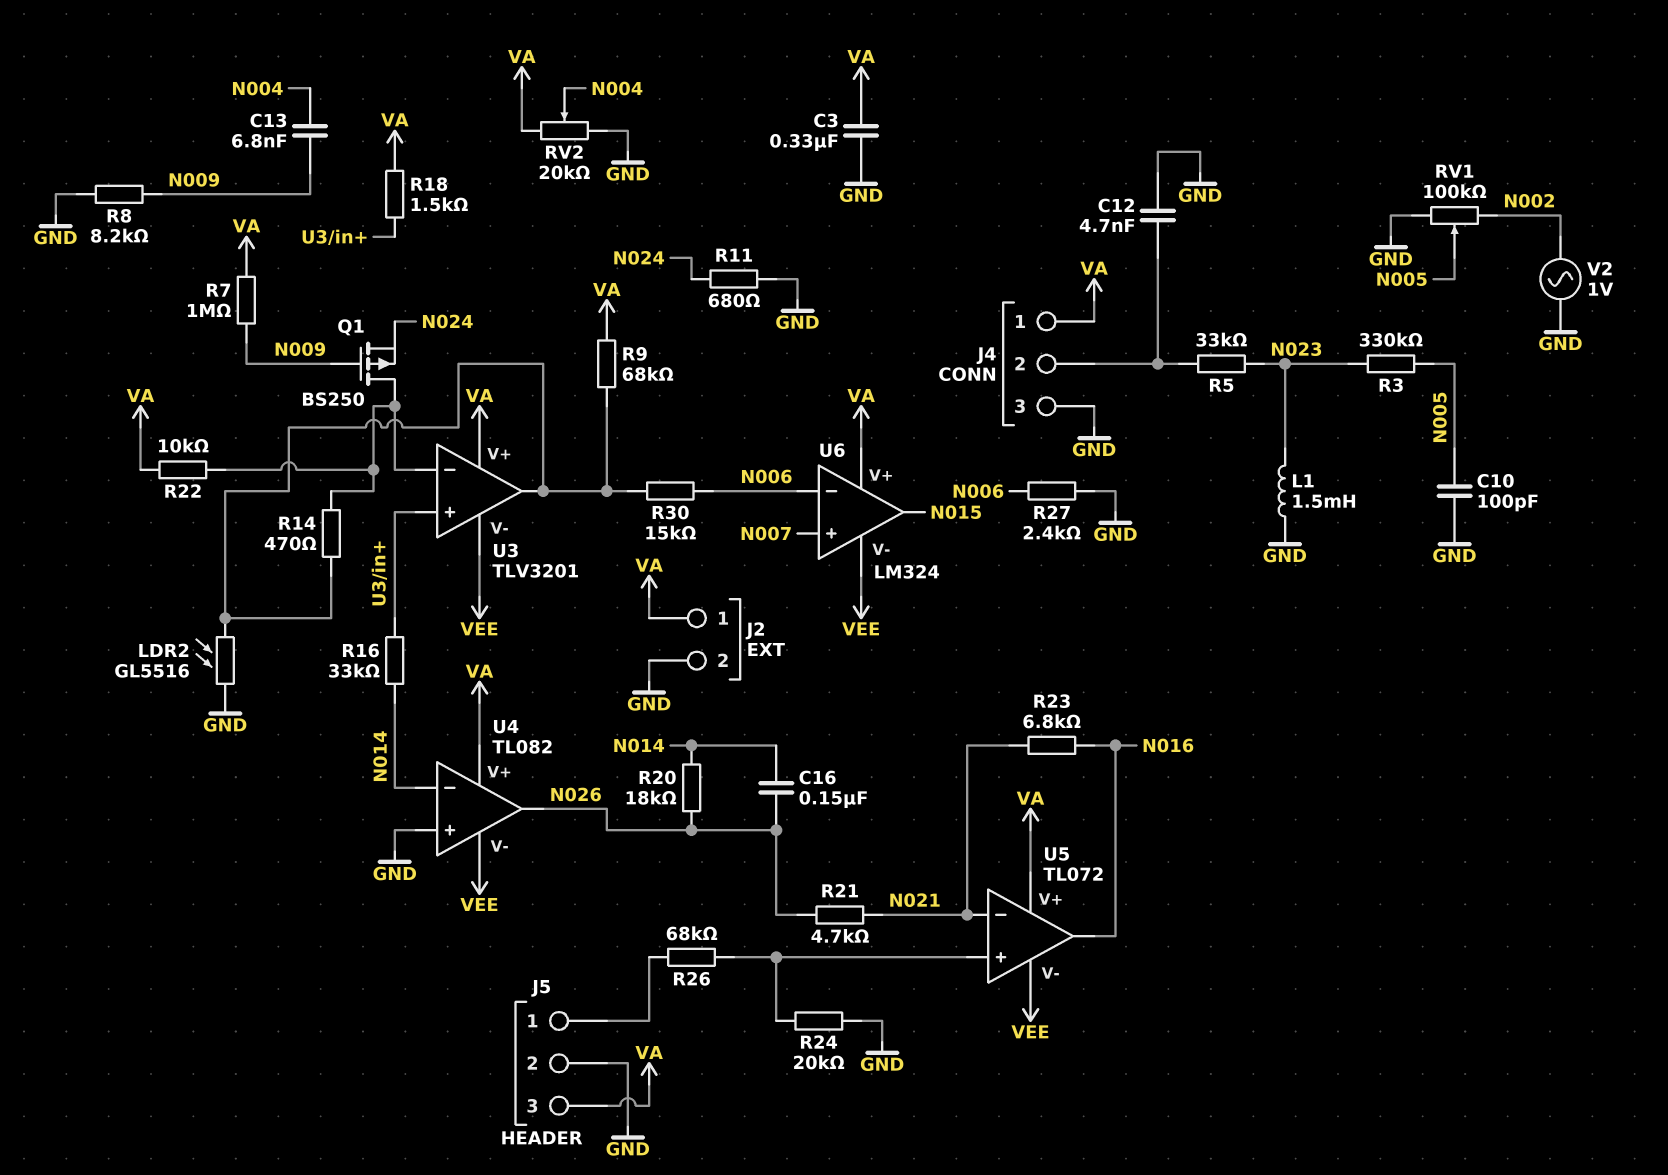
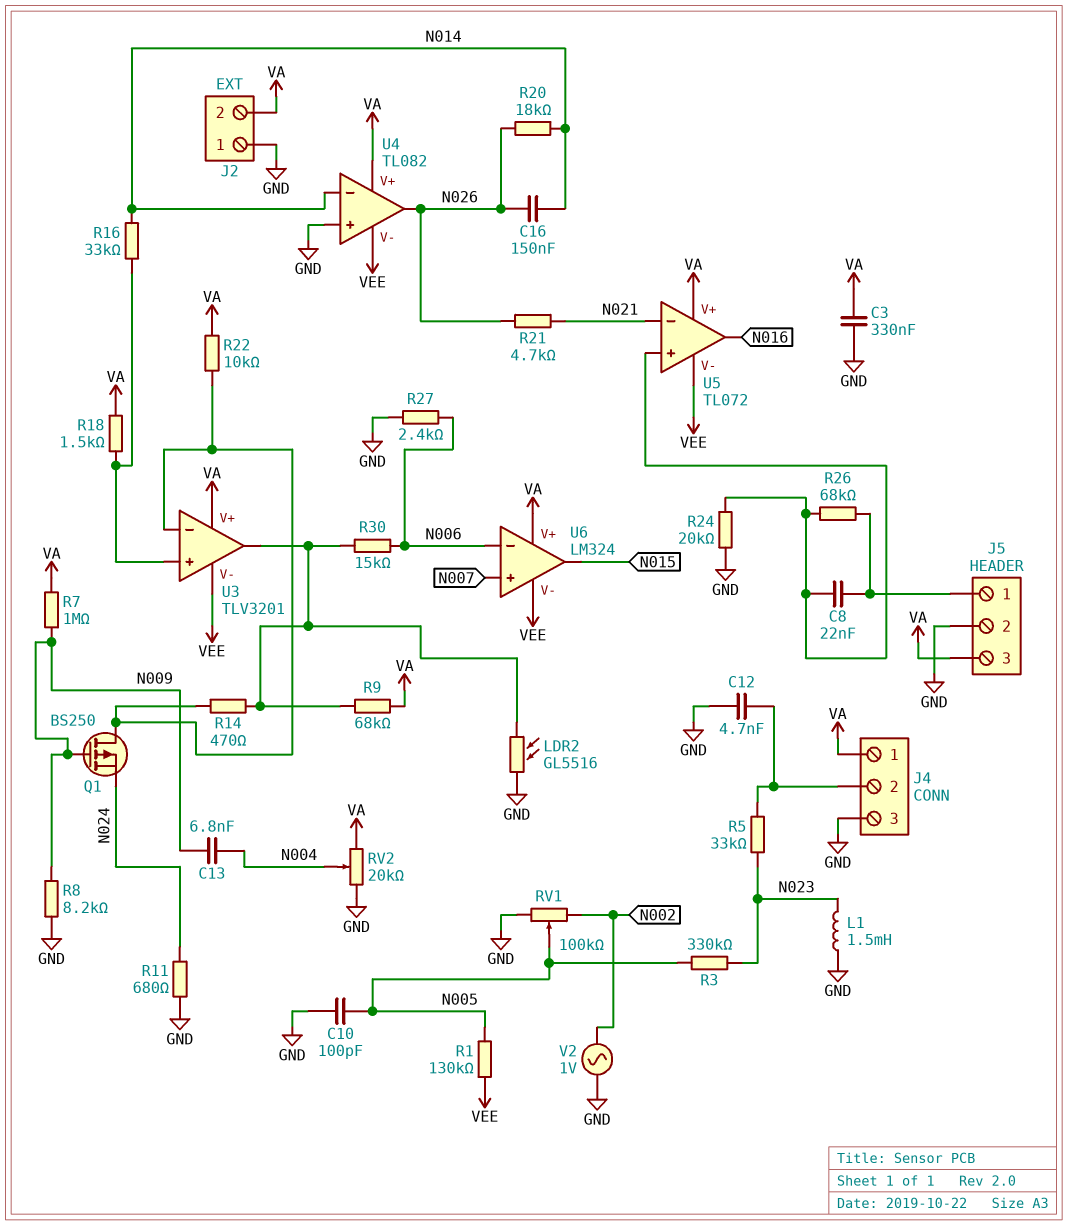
C8: none -> 22nF (J5/1, U5/in+)
J2 pin 1: VA -> GND
J2 pin 2: GND -> VA
R1: none -> 130k (N005, VEE)
R23: 6.8k (N016, N021) -> none

